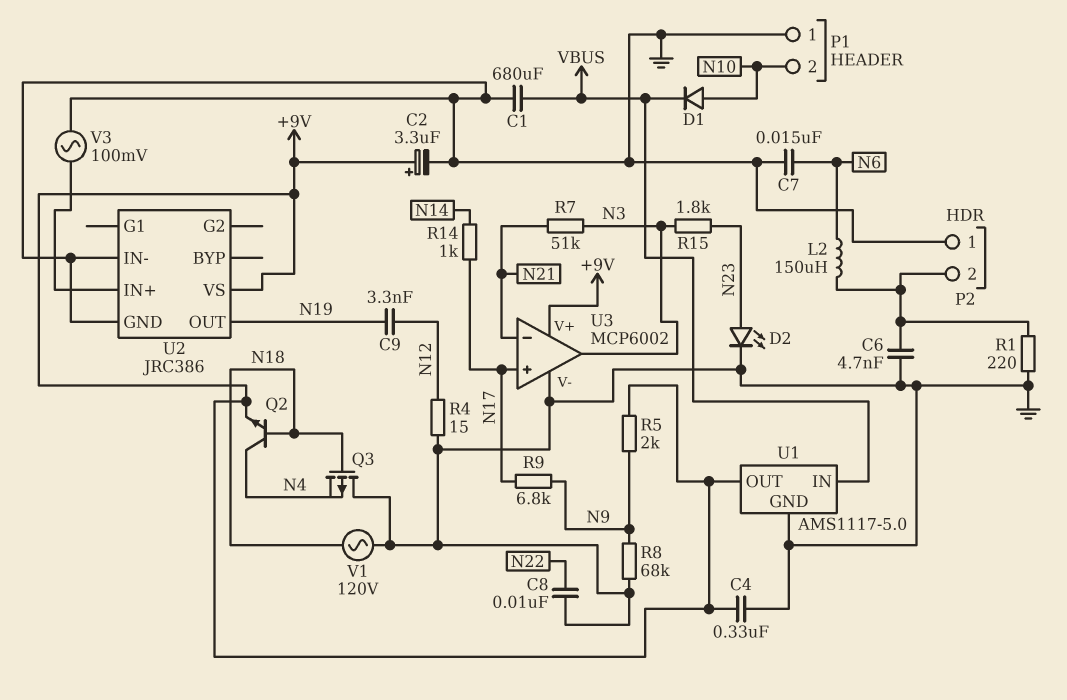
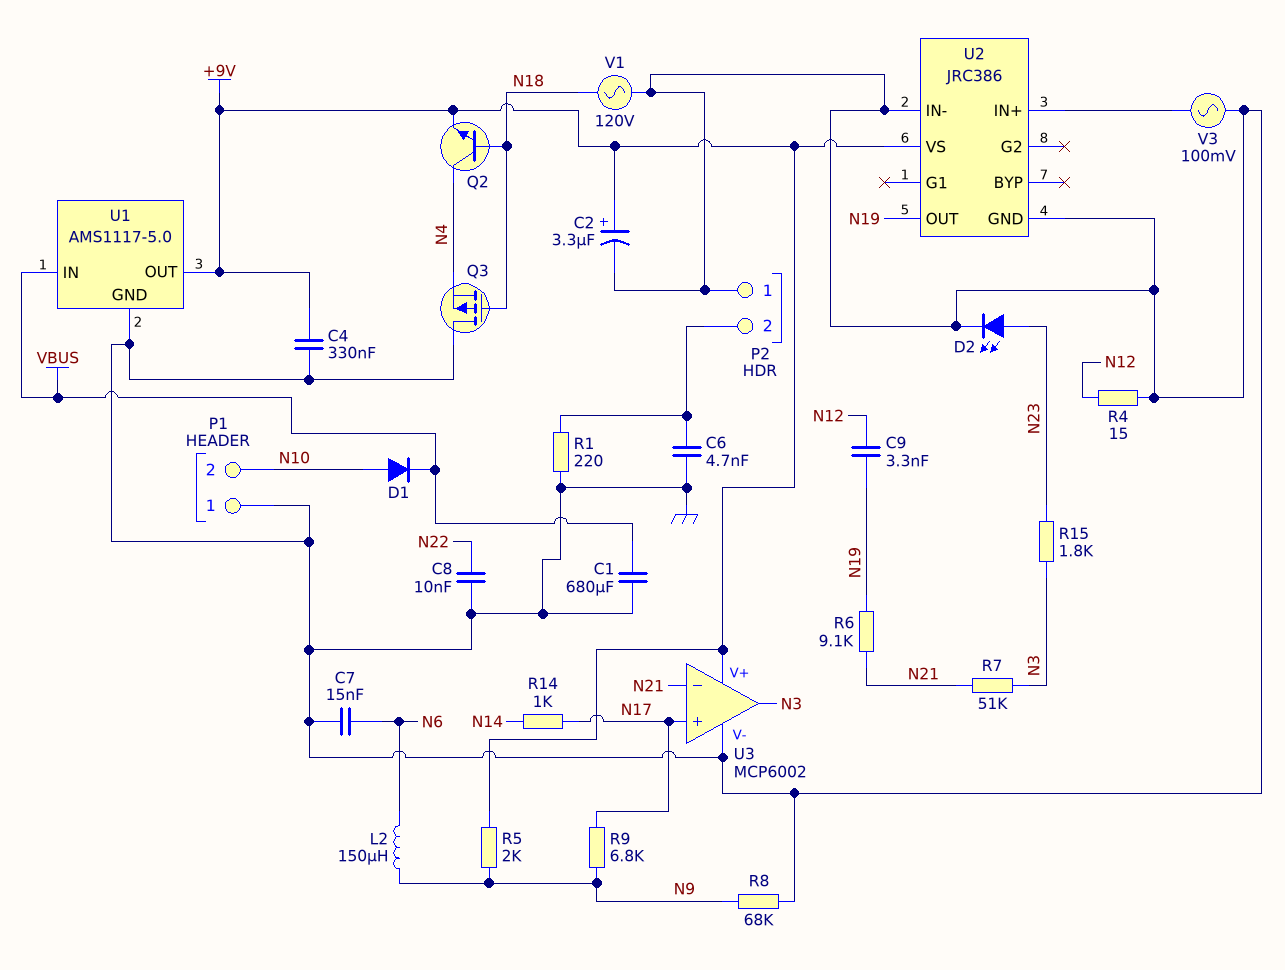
L2: 150uH (N6, P2/2) -> 150uH (N6, N9)
R6: none -> 9.1k (N19, N21)

